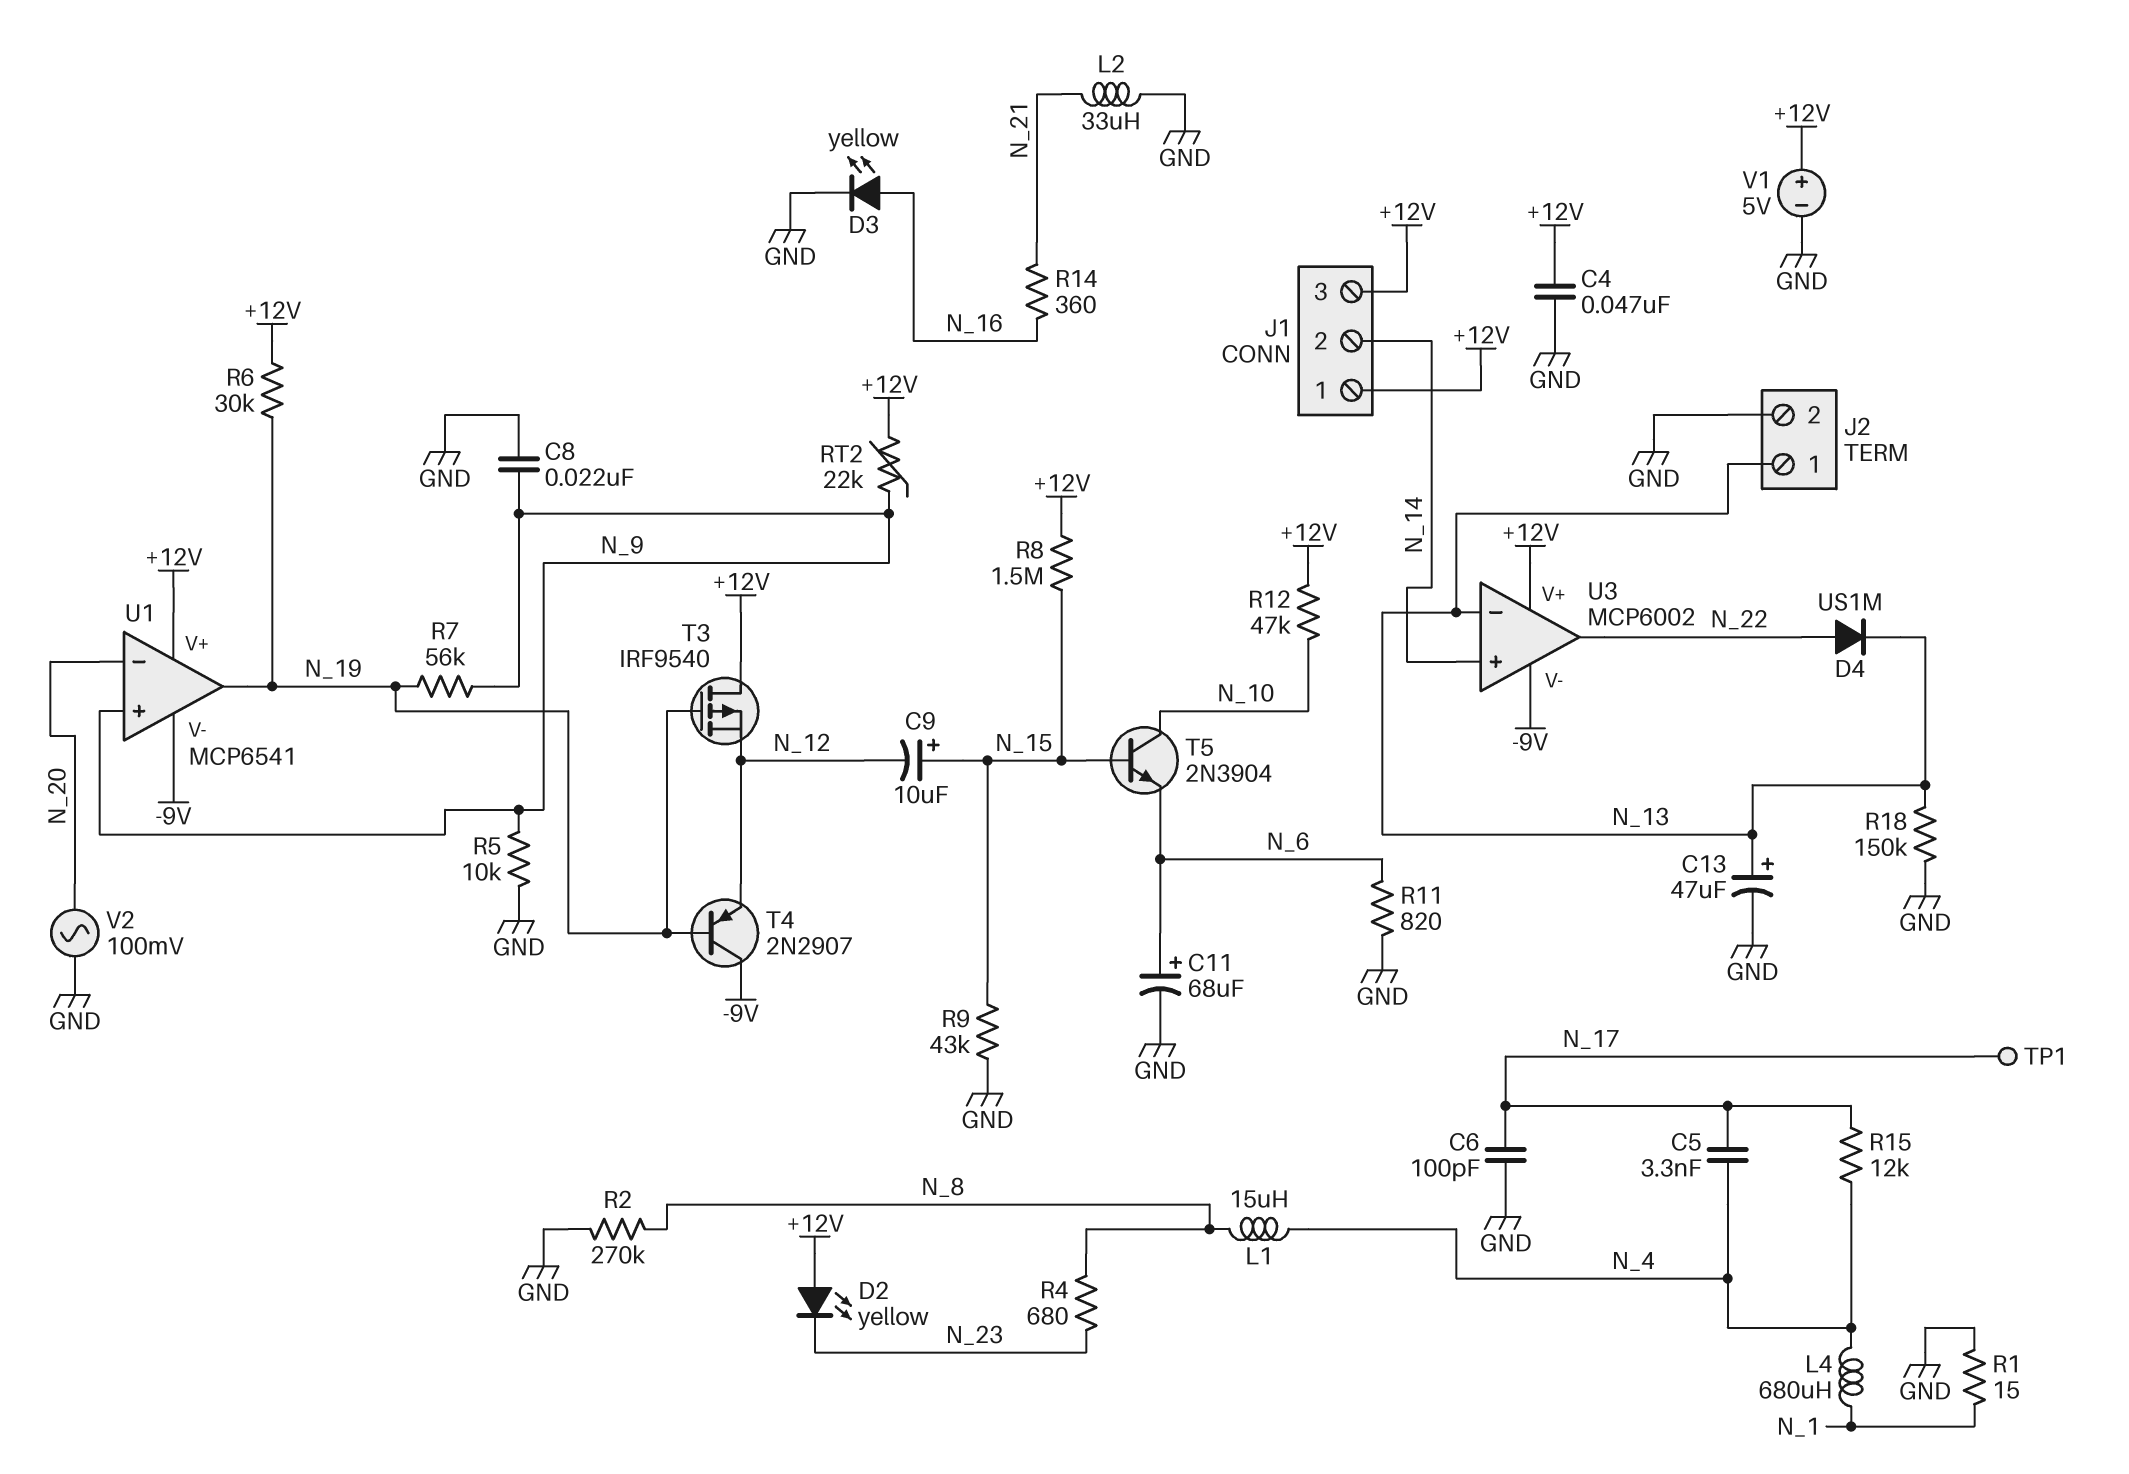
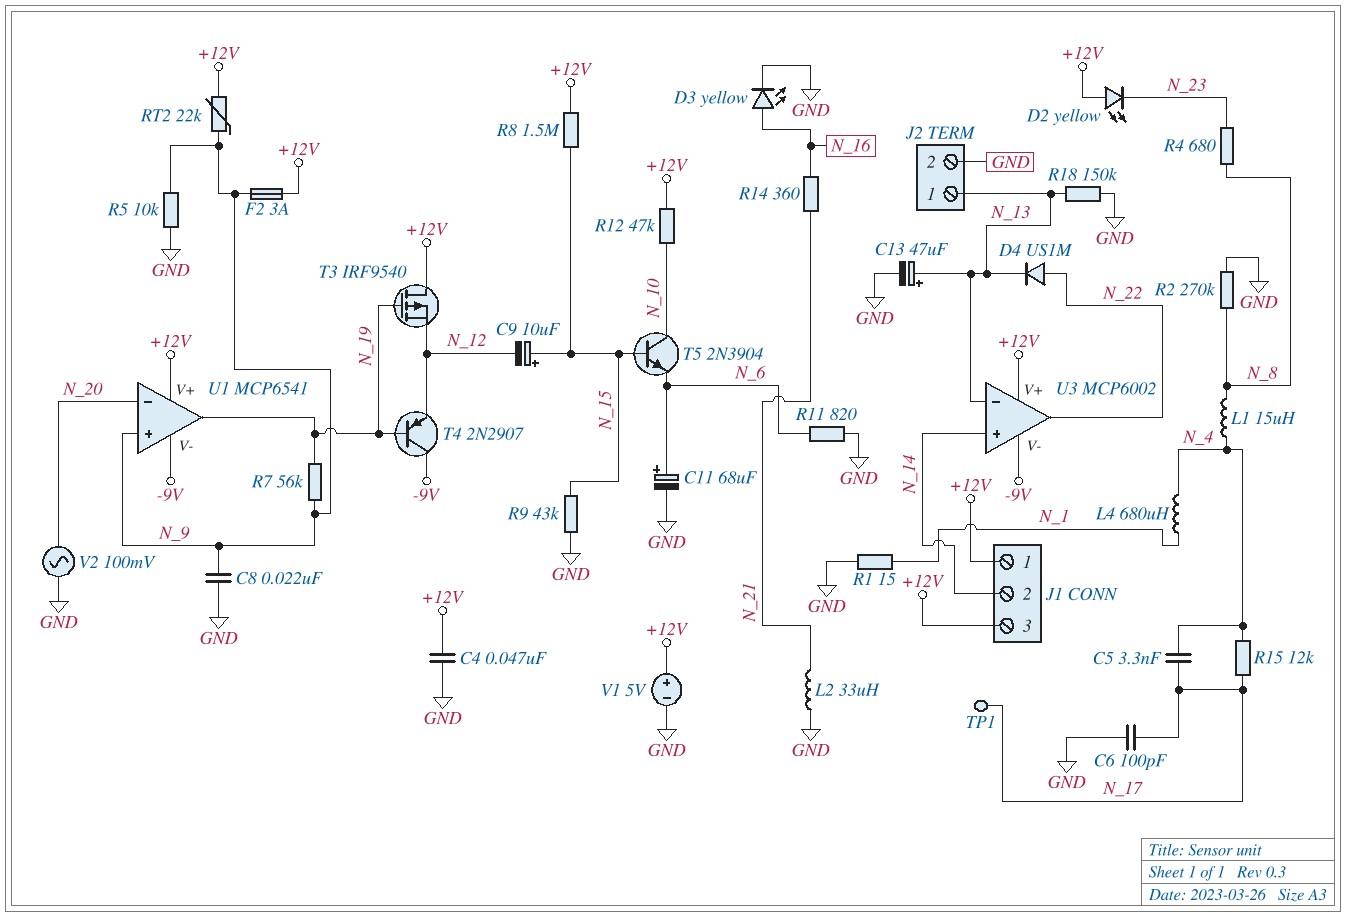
F2: none -> 3A (+12V, N_9)
R6: 30k (+12V, N_19) -> none

